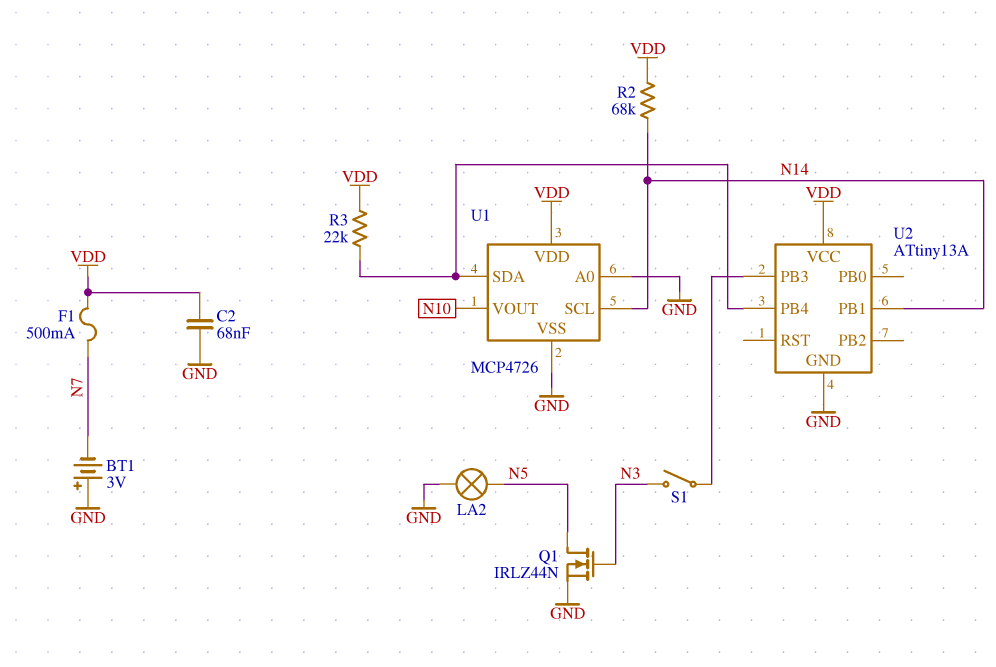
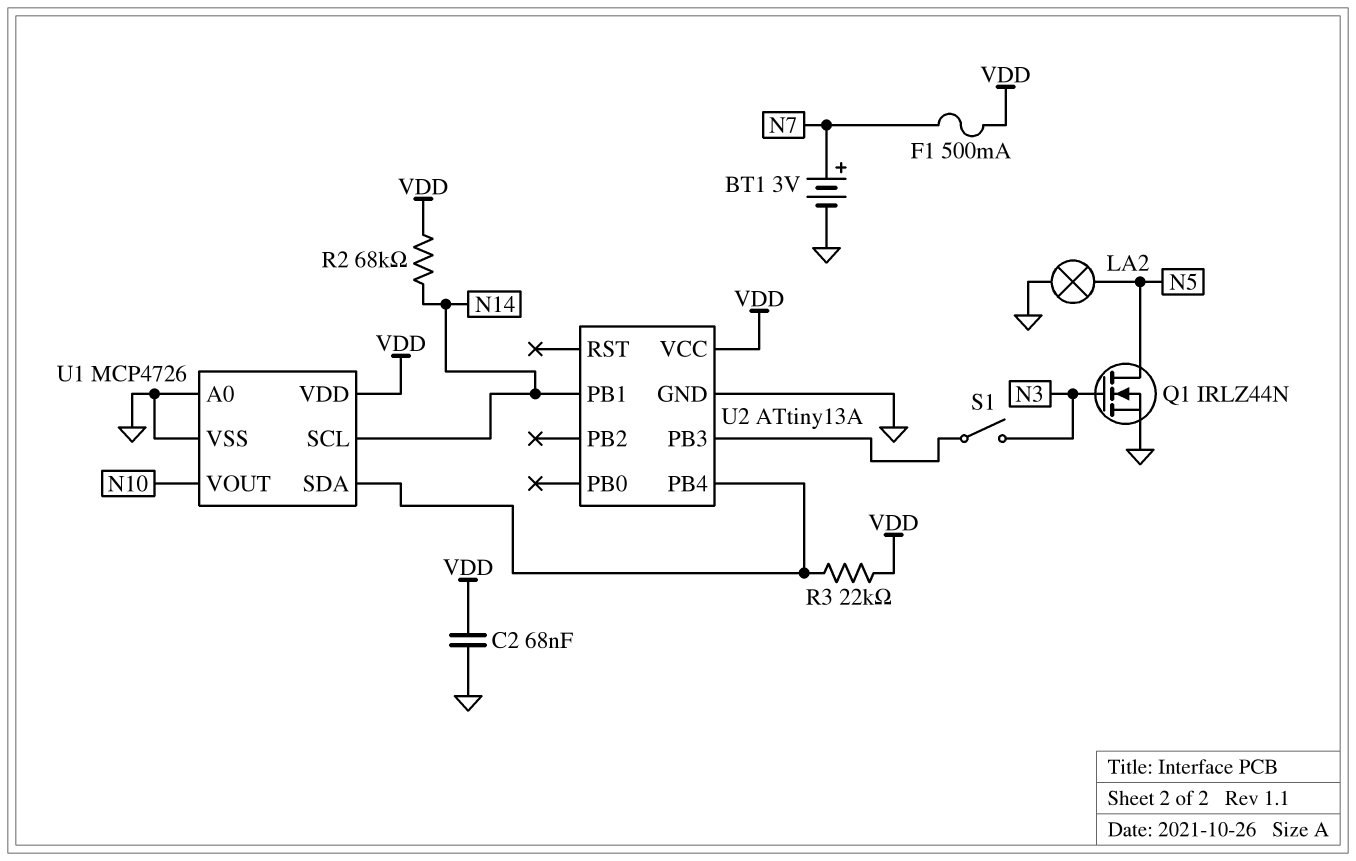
BT1: 3V (plus GND, minus N7) -> 3V (plus N7, minus GND)

